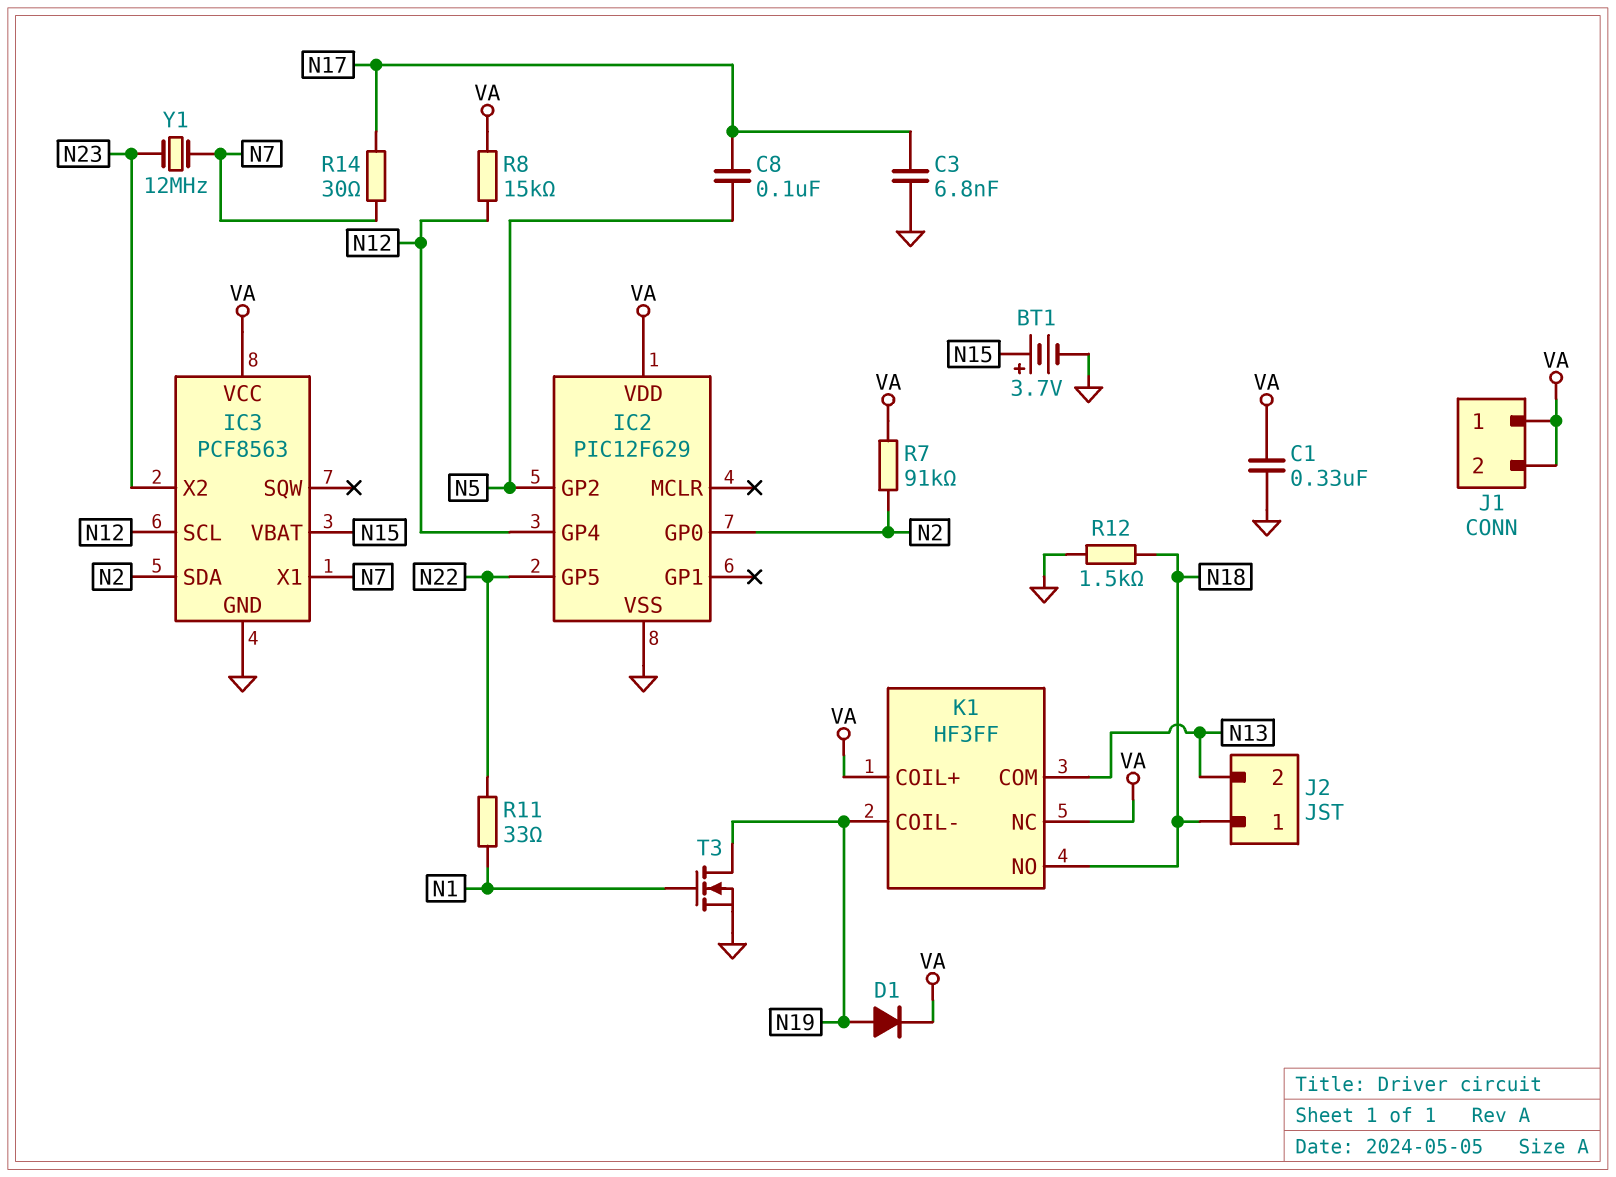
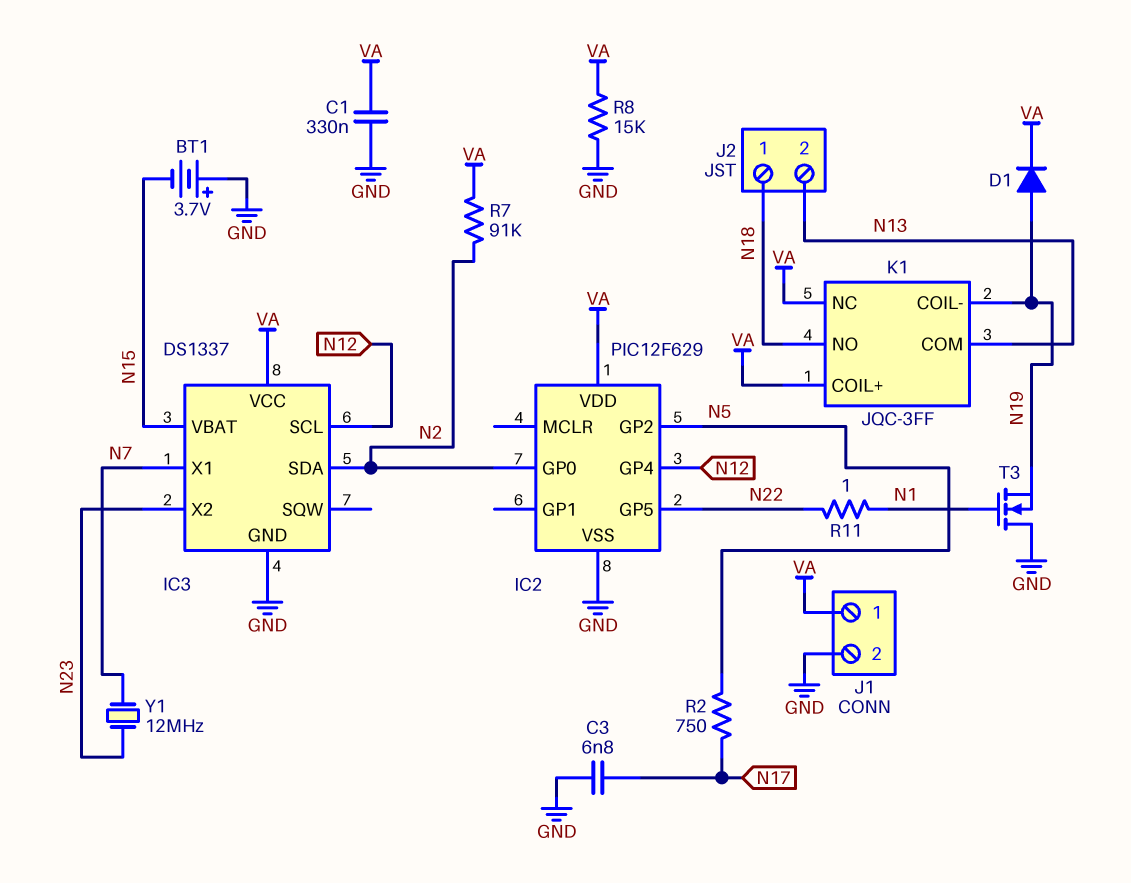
BT1: 3.7V (plus N15, minus GND) -> 3.7V (plus GND, minus N15)
C8: 100nF (N5, N17) -> none
IC3: PCF8563 -> DS1337
J1 pin 2: VA -> GND
K1: HF3FF -> JQC-3FF
R2: none -> 750 (N5, N17)
R8: 15k (N12, VA) -> 15k (GND, VA)
R11: 33 (N1, N22) -> 1 (N1, N22)
R12: 1.5k (GND, N18) -> none
R14: 30 (N7, N17) -> none
T3: NMOS (G N1, D N19, S GND) -> NMOS (G N1, D GND, S N19)

